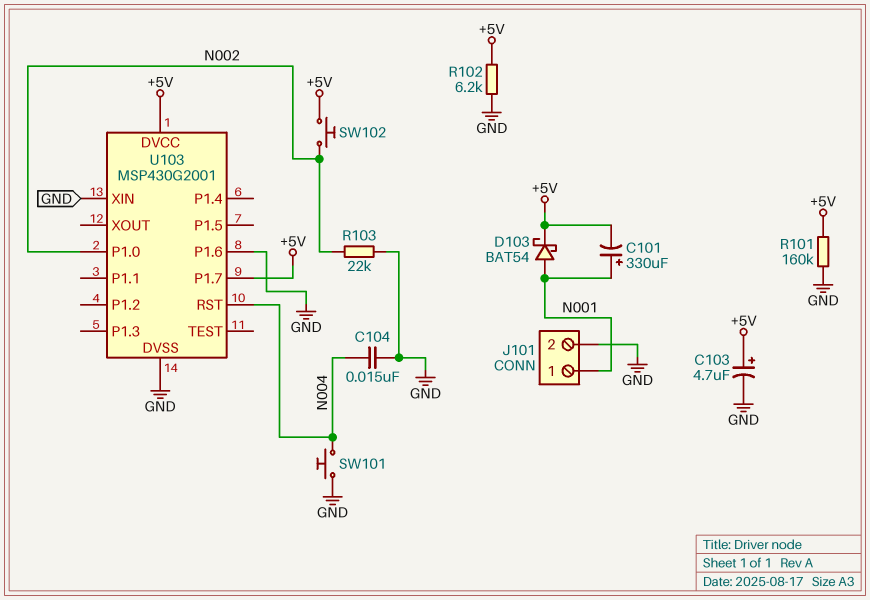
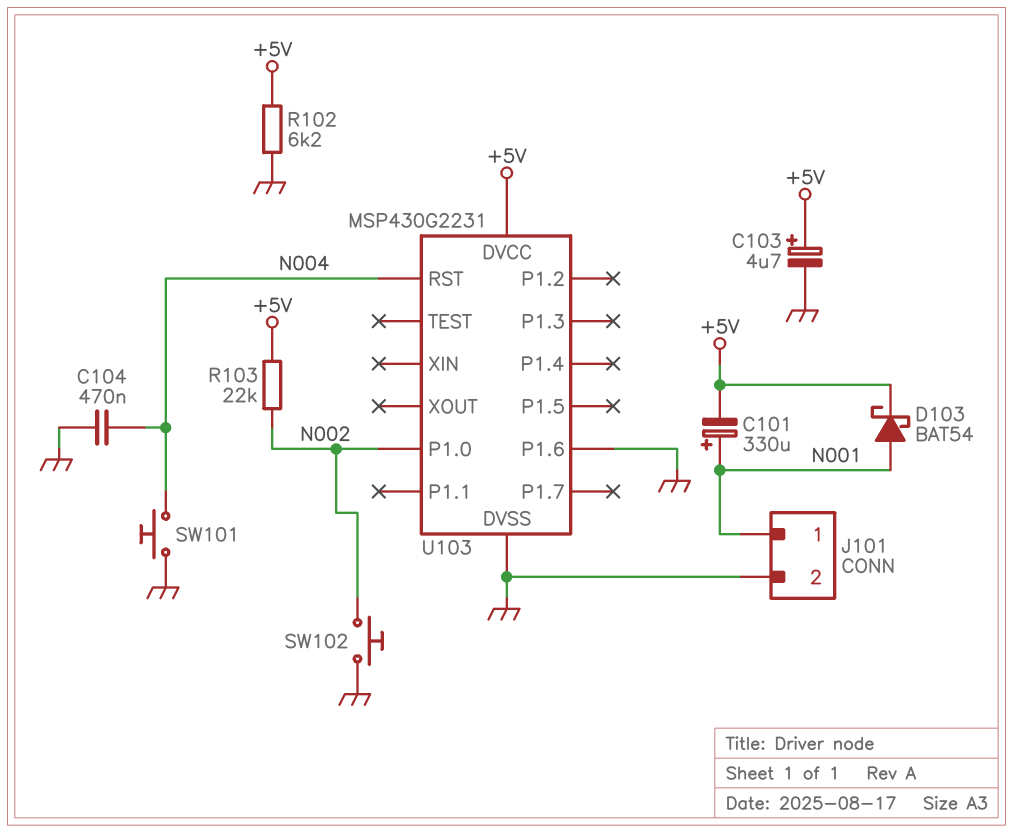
C104: 15nF (GND, N004) -> 470nF (GND, N004)
R101: 160k (+5V, GND) -> none
R103: 22k (GND, N002) -> 22k (+5V, N002)
SW102: button (+5V, N002) -> button (GND, N002)
U103: MSP430G2001 -> MSP430G2231
U103 pin P1.7: +5V -> none
U103 pin XIN: GND -> none

